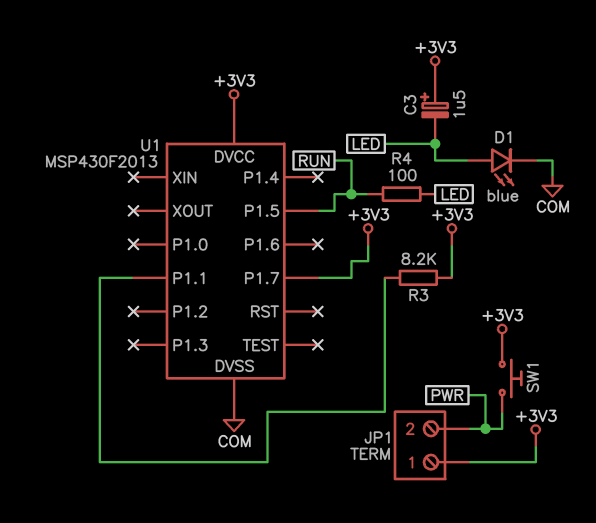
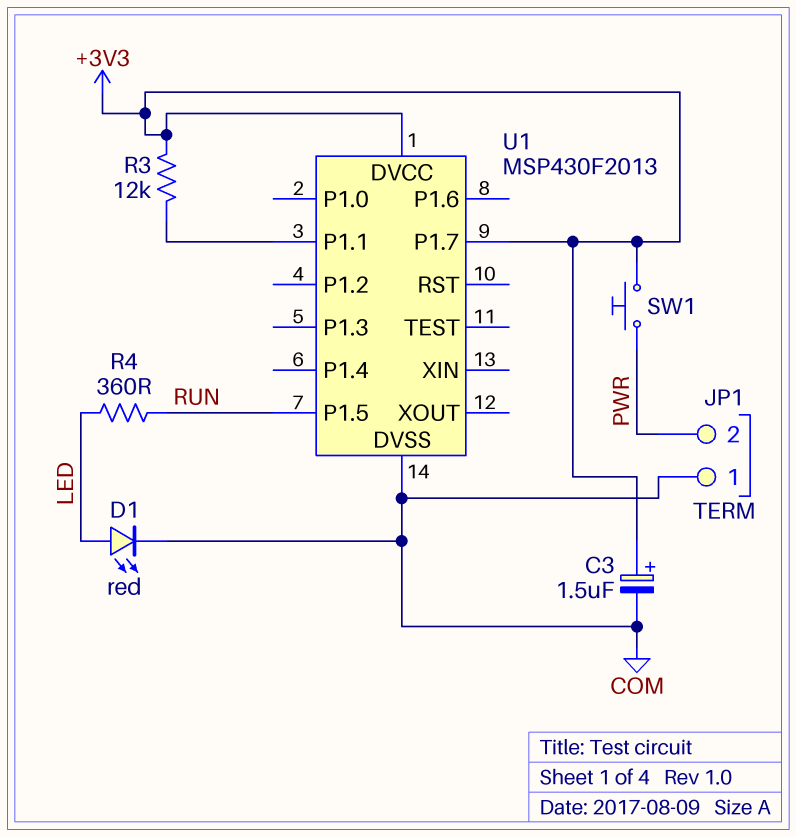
C3: 1.5uF (plus +3V3, minus LED) -> 1.5uF (plus +3V3, minus COM)
D1: LED blue (A LED, K COM) -> LED red (A LED, K COM)
JP1 pin 1: +3V3 -> COM
R3: 8.2k (+3V3, U1/P1.1) -> 12k (+3V3, U1/P1.1)
R4: 100 (LED, RUN) -> 360 (LED, RUN)

